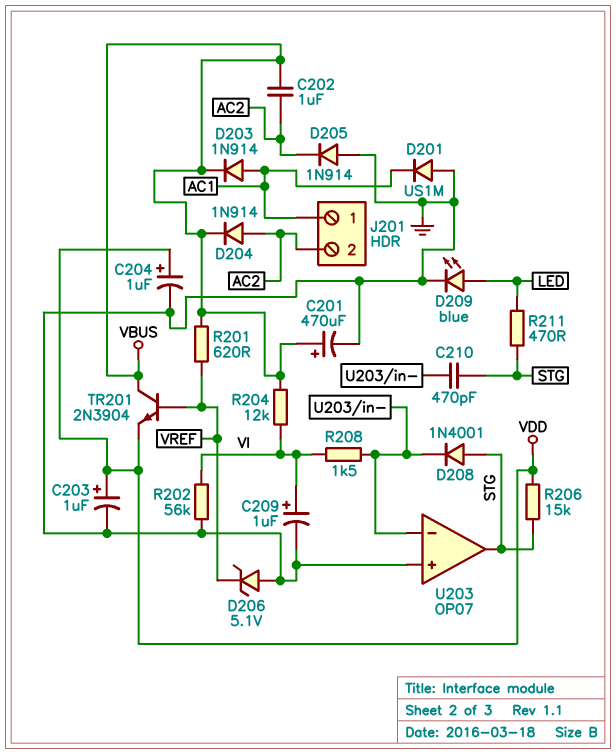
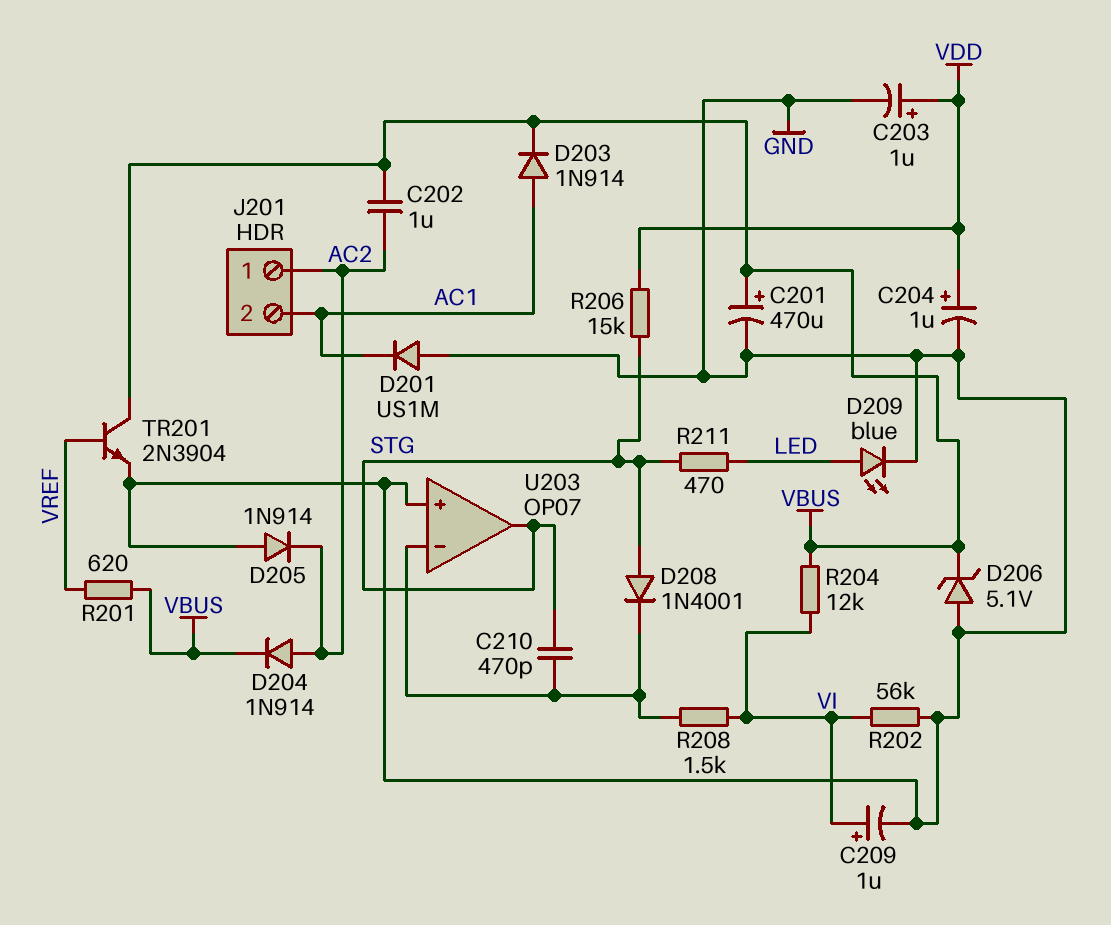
D206: zener 5.1V (A GND, K VREF) -> zener 5.1V (A GND, K VBUS)
J201 pin 1: AC1 -> AC2
J201 pin 2: AC2 -> AC1
TR201: NPN 2N3904 (B VREF, C VBUS, E VDD) -> NPN 2N3904 (B VREF, C VBUS, E GND)

